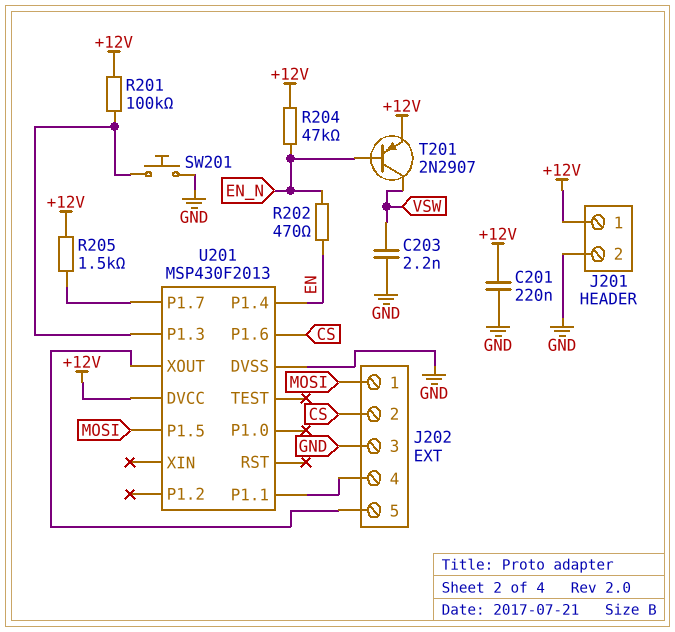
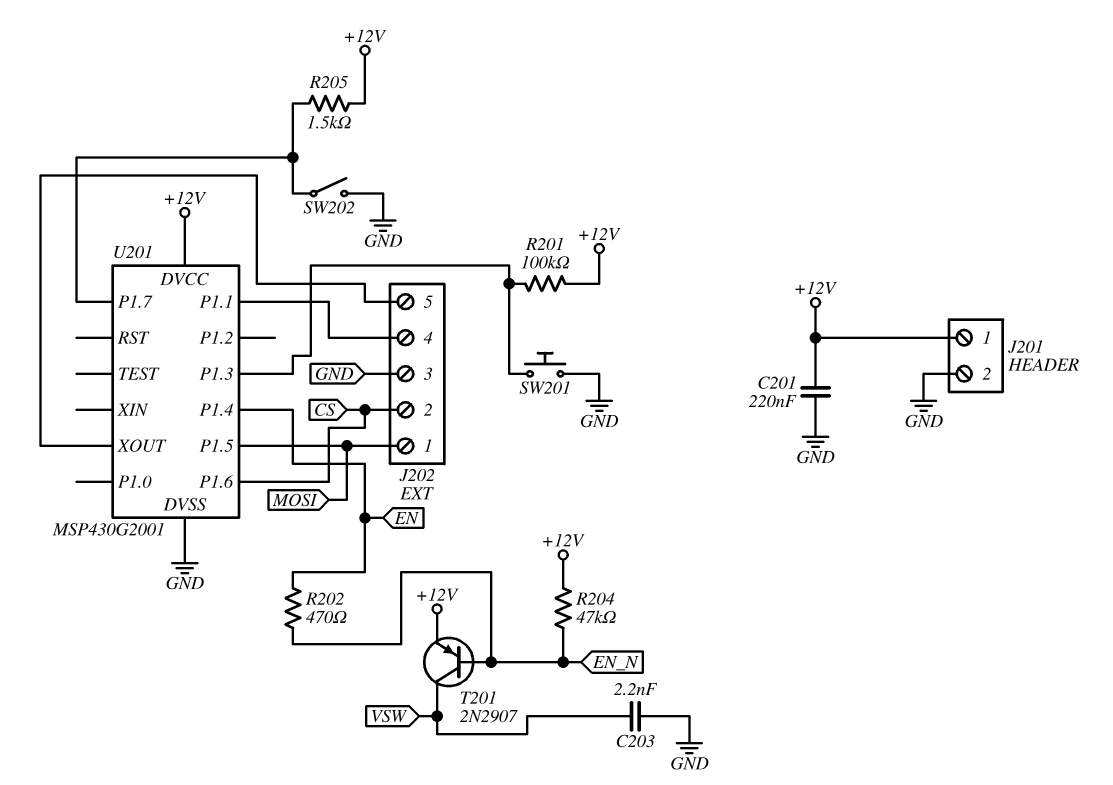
SW202: none -> switch (GND, U201/P1.7)
U201: MSP430F2013 -> MSP430G2001

